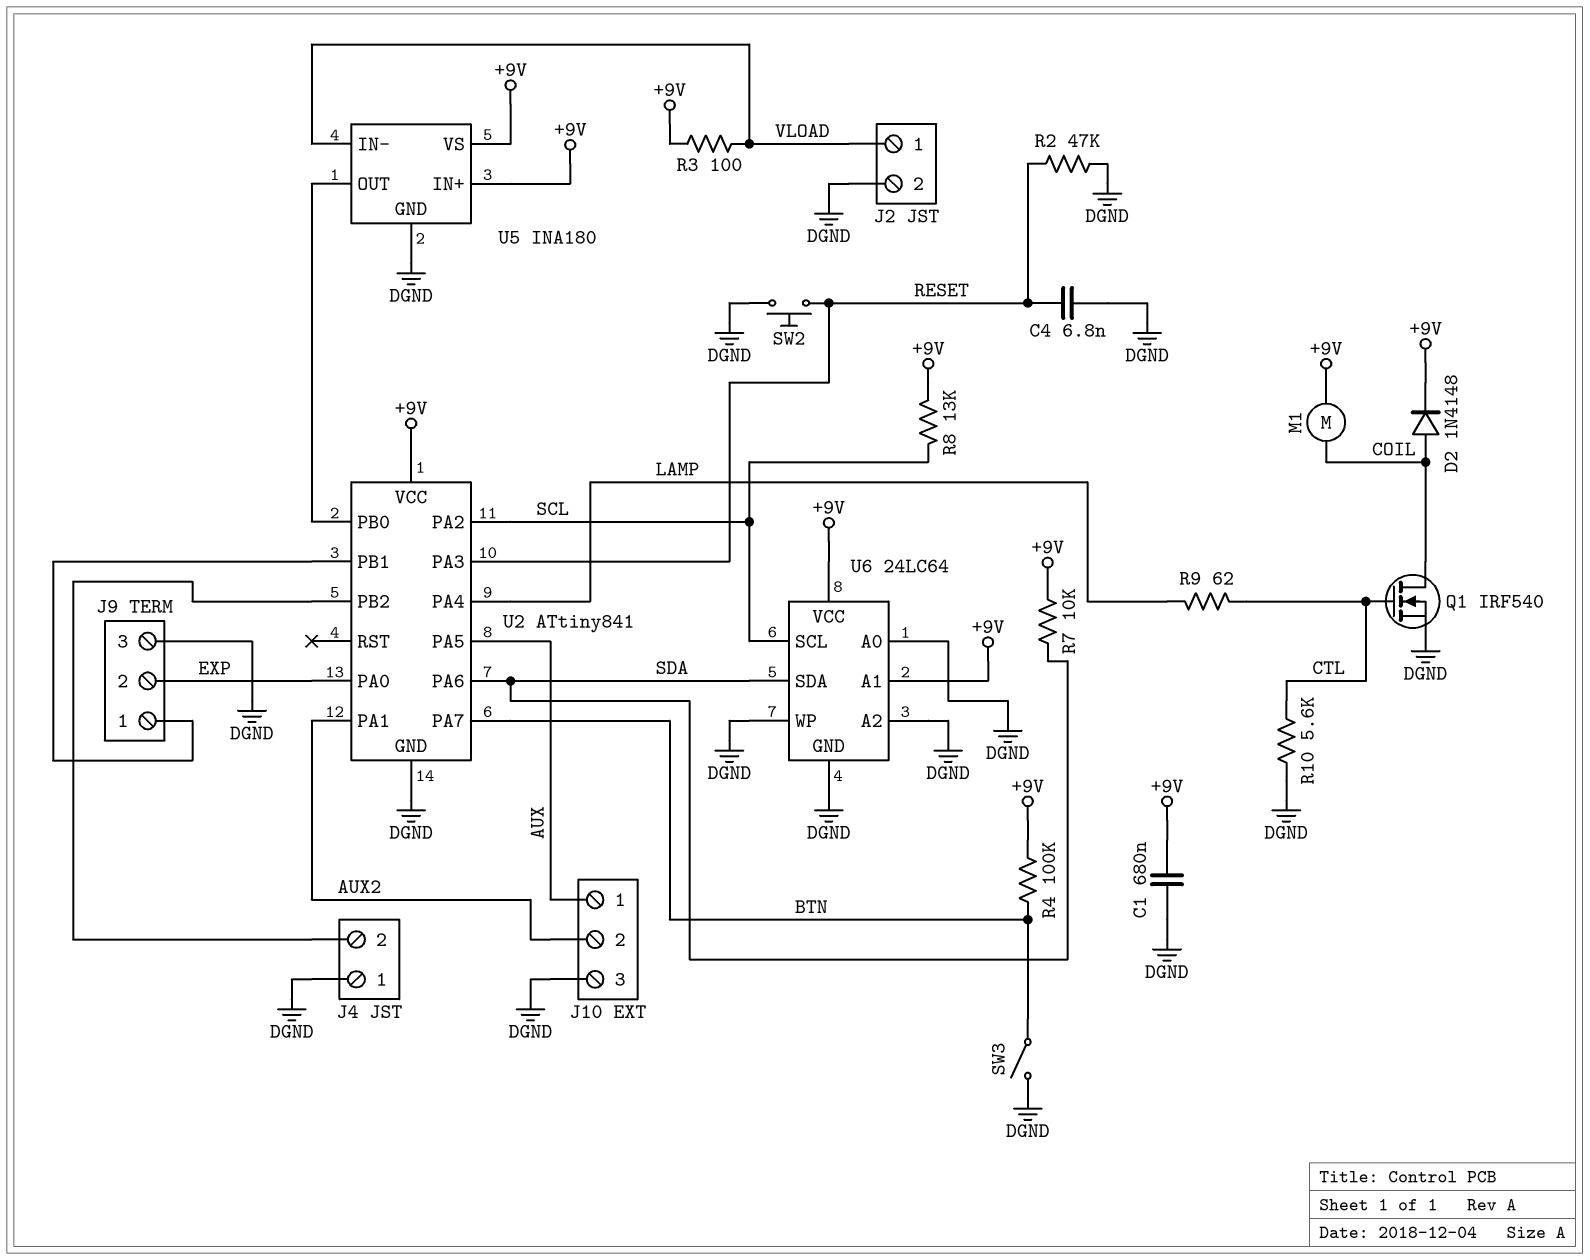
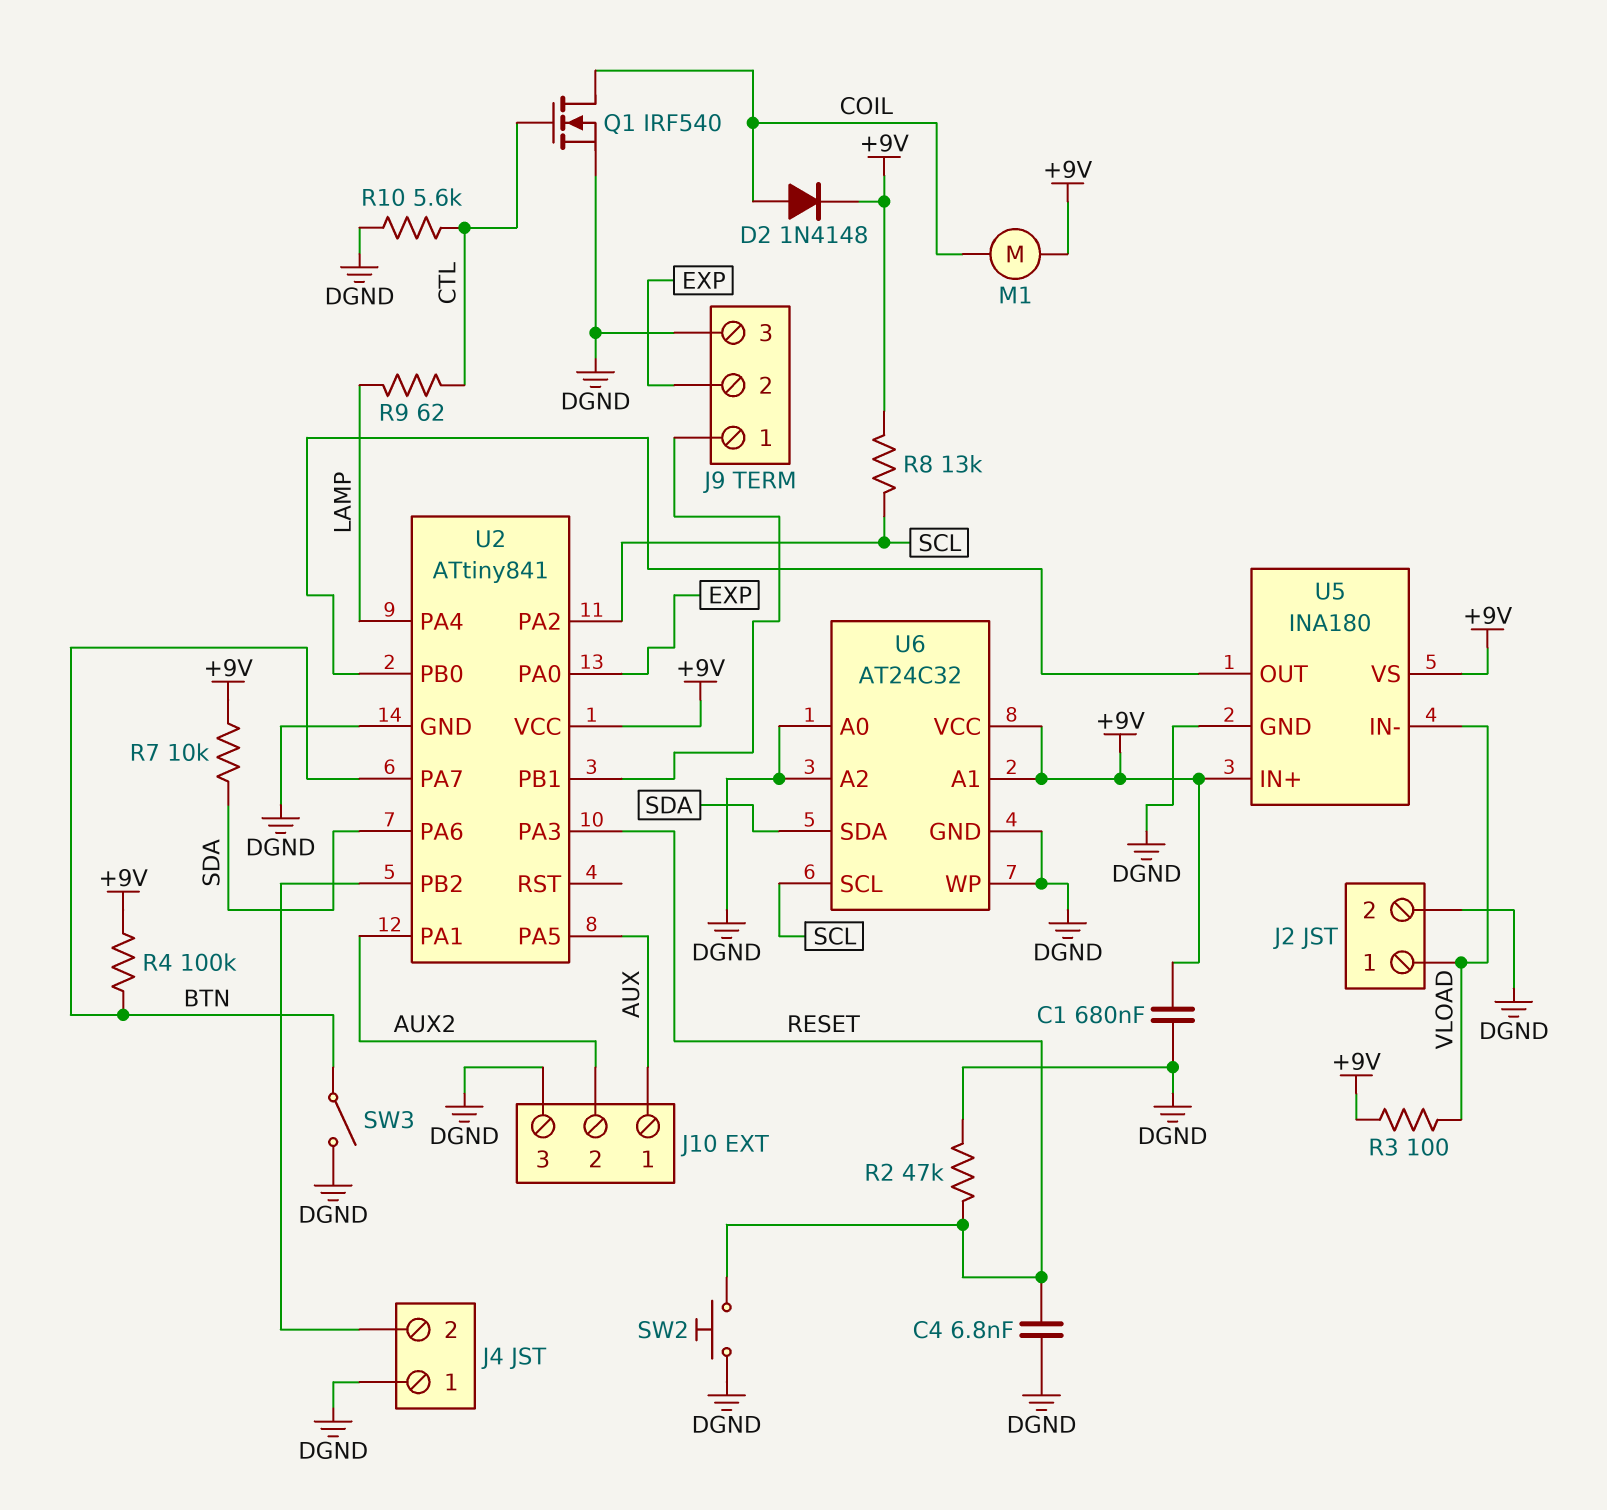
U6: 24LC64 -> AT24C32

